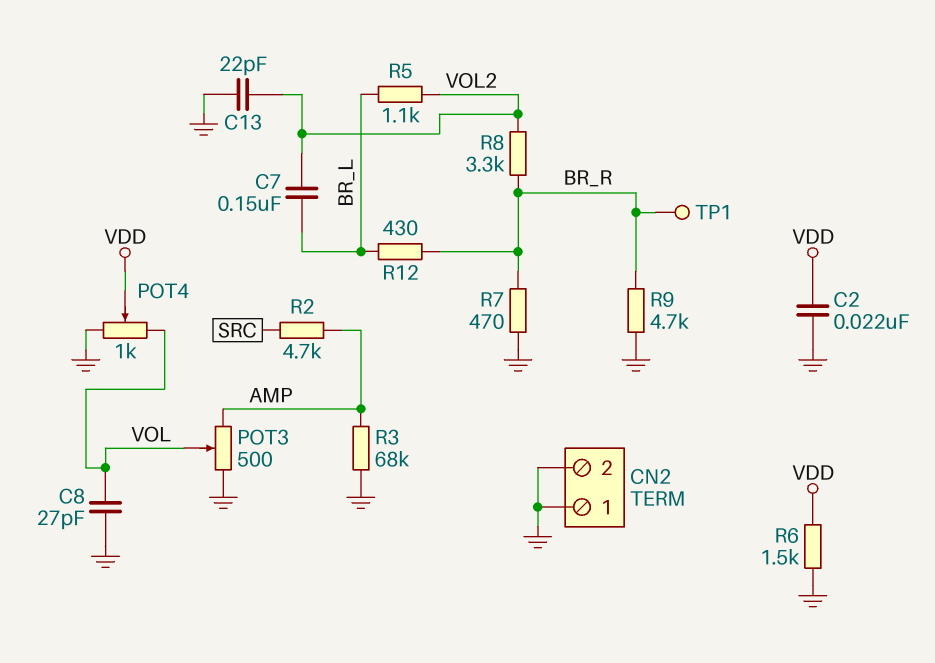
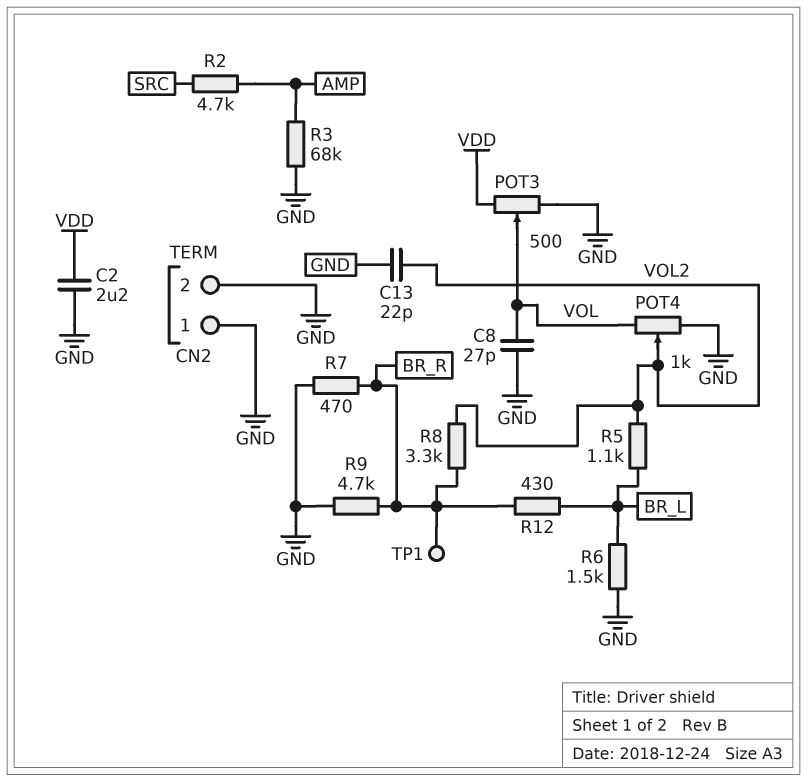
C2: 22nF (GND, VDD) -> 2.2uF (GND, VDD)
C7: 150nF (BR_L, VOL2) -> none
POT3: 500 (AMP, GND, wiper VOL) -> 500 (GND, VDD, wiper VOL)
POT4: 1k (GND, VOL, wiper VDD) -> 1k (GND, VOL, wiper VOL2)
R6: 1.5k (GND, VDD) -> 1.5k (BR_L, GND)

